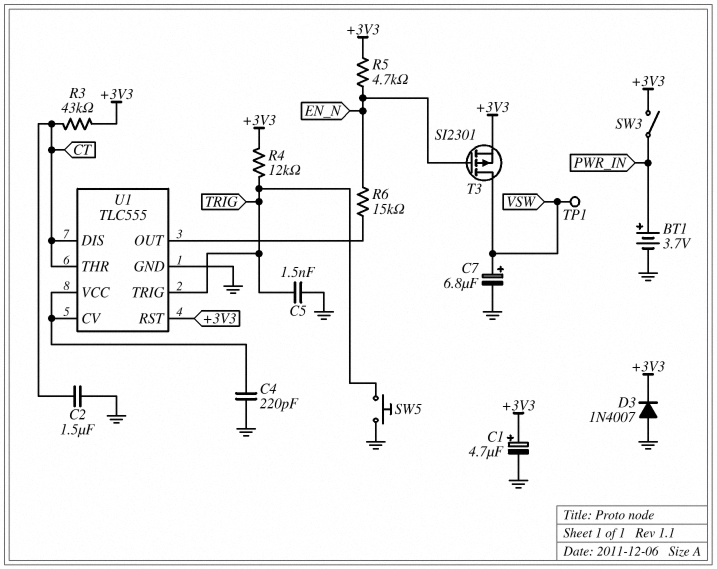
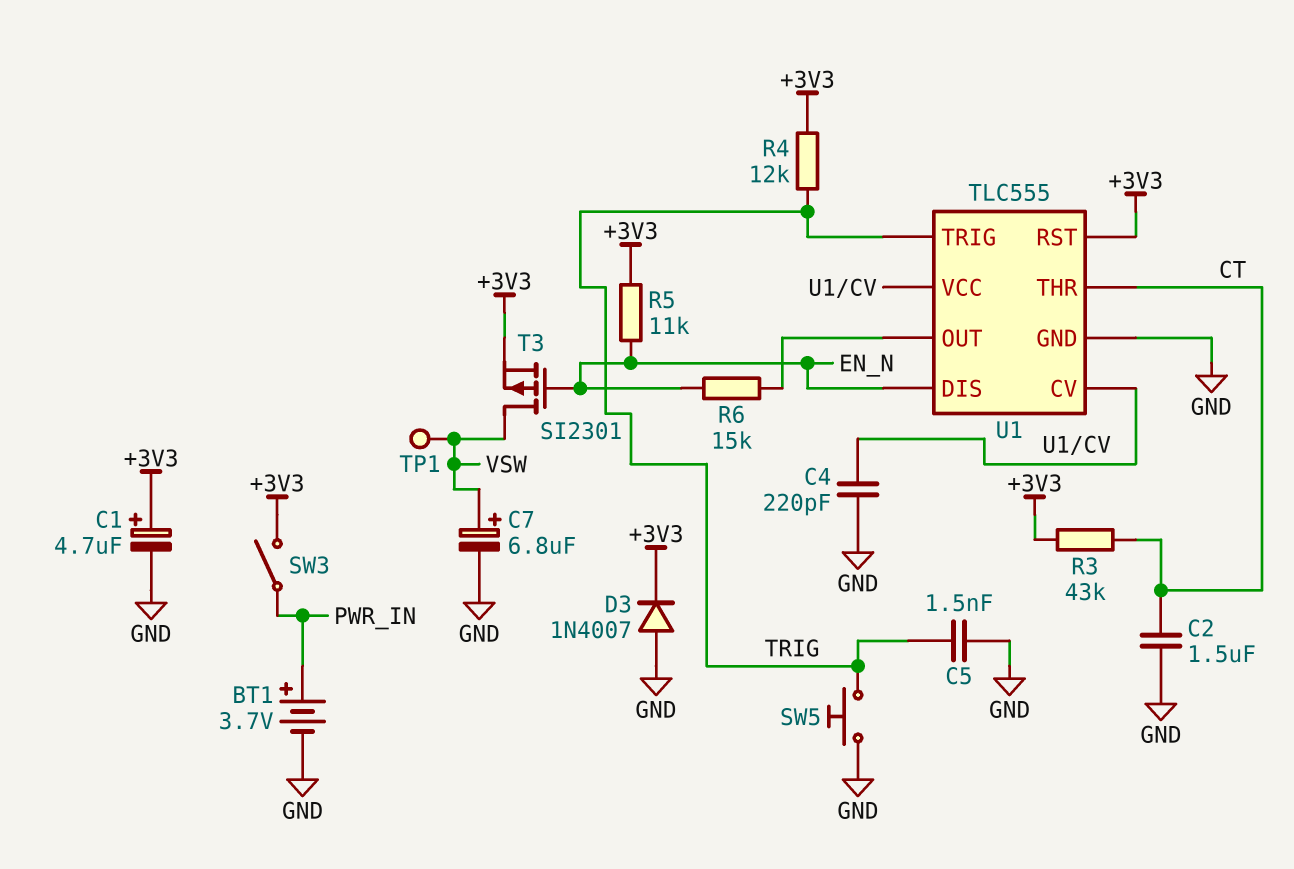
R5: 4.7k (+3V3, EN_N) -> 11k (+3V3, EN_N)
U1 pin DIS: CT -> EN_N

